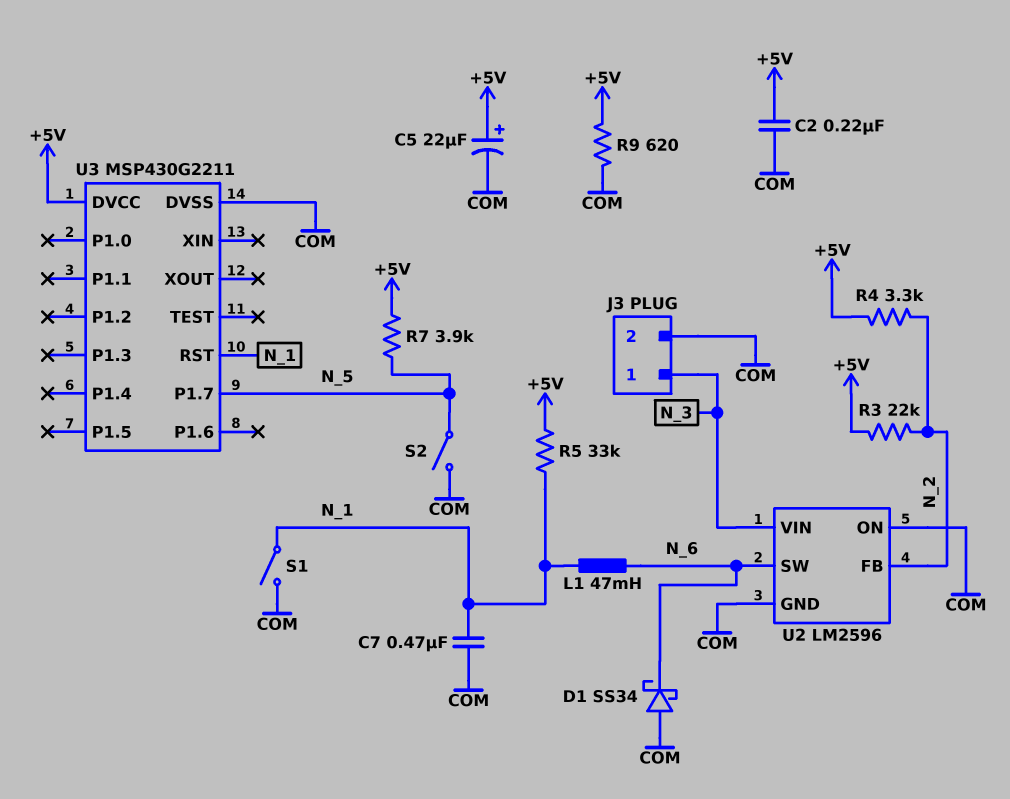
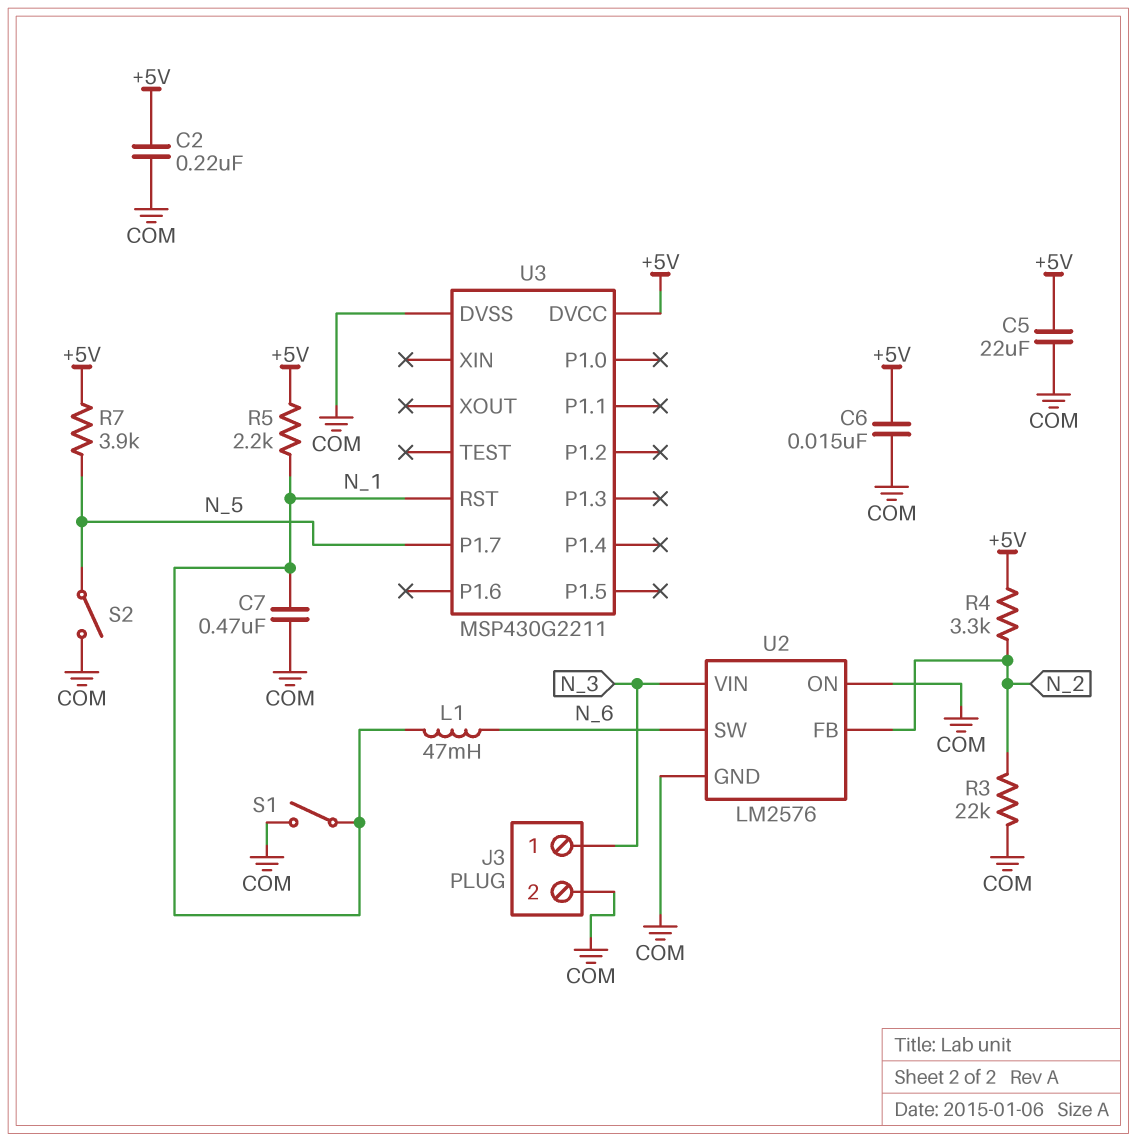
C5: 22uF (plus +5V, minus COM) -> 22uF (+5V, COM)
C6: none -> 15nF (+5V, COM)
D1: schottky SS34 (A COM, K N_6) -> none
R3: 22k (+5V, N_2) -> 22k (COM, N_2)
R5: 33k (+5V, N_1) -> 2.2k (+5V, N_1)
R9: 620 (+5V, COM) -> none
U2: LM2596 -> LM2576

